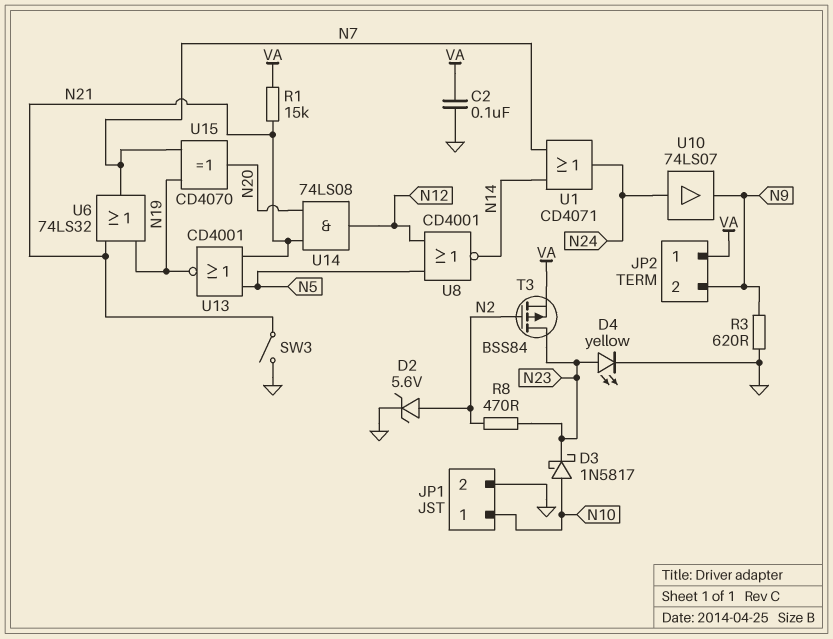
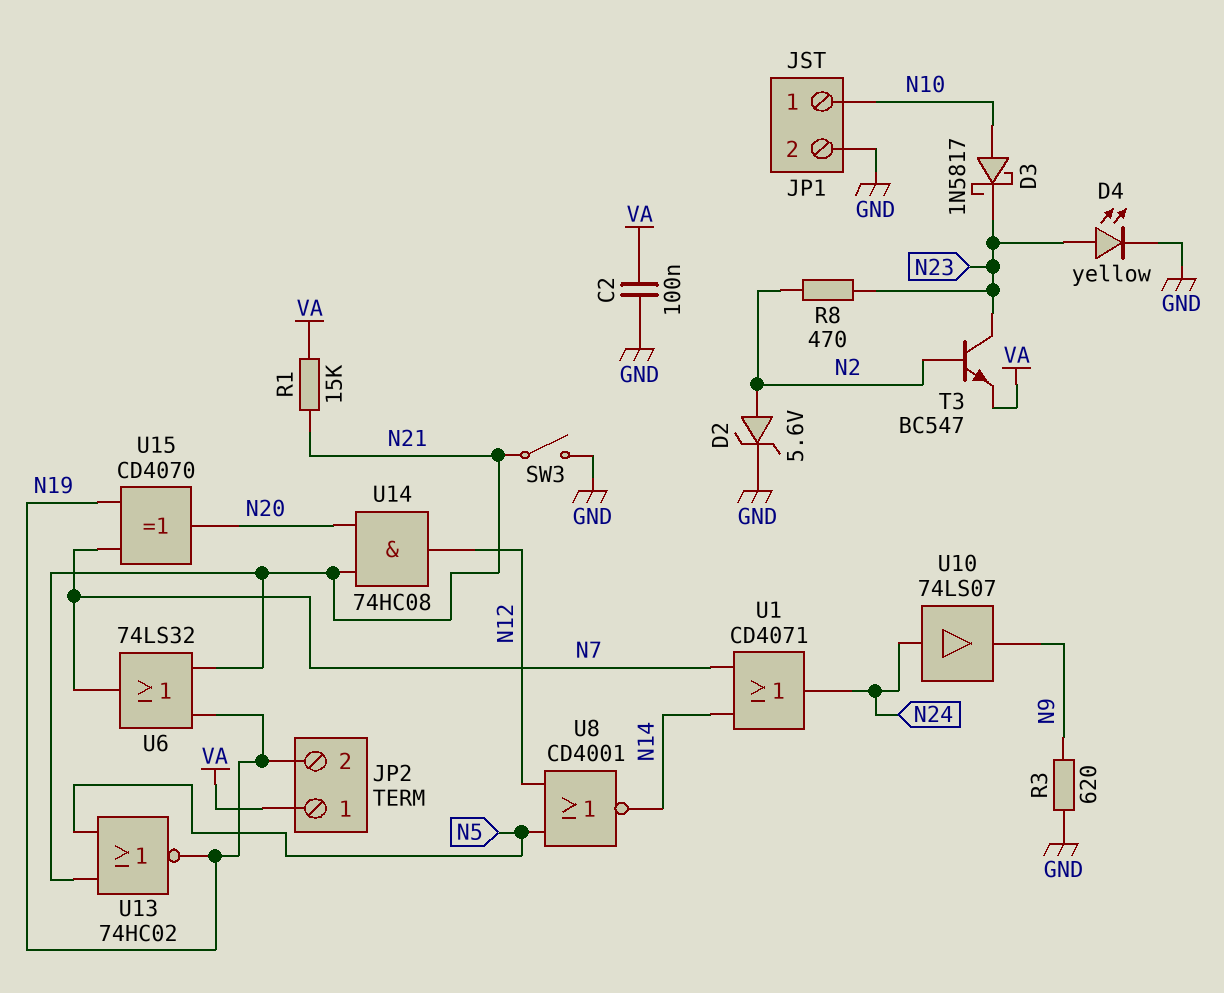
JP2 pin 2: N9 -> N19
T3: PMOS BSS84 (G N2, D N23, S VA) -> NPN BC547 (B N2, C N23, E VA)
U13: NOR CD4001 (in N5, in N21, out N19) -> NOR 74HC02 (in N5, in N21, out N19)
U14: AND 74LS08 (in N20, in N21, out N12) -> AND 74HC08 (in N20, in N21, out N12)

